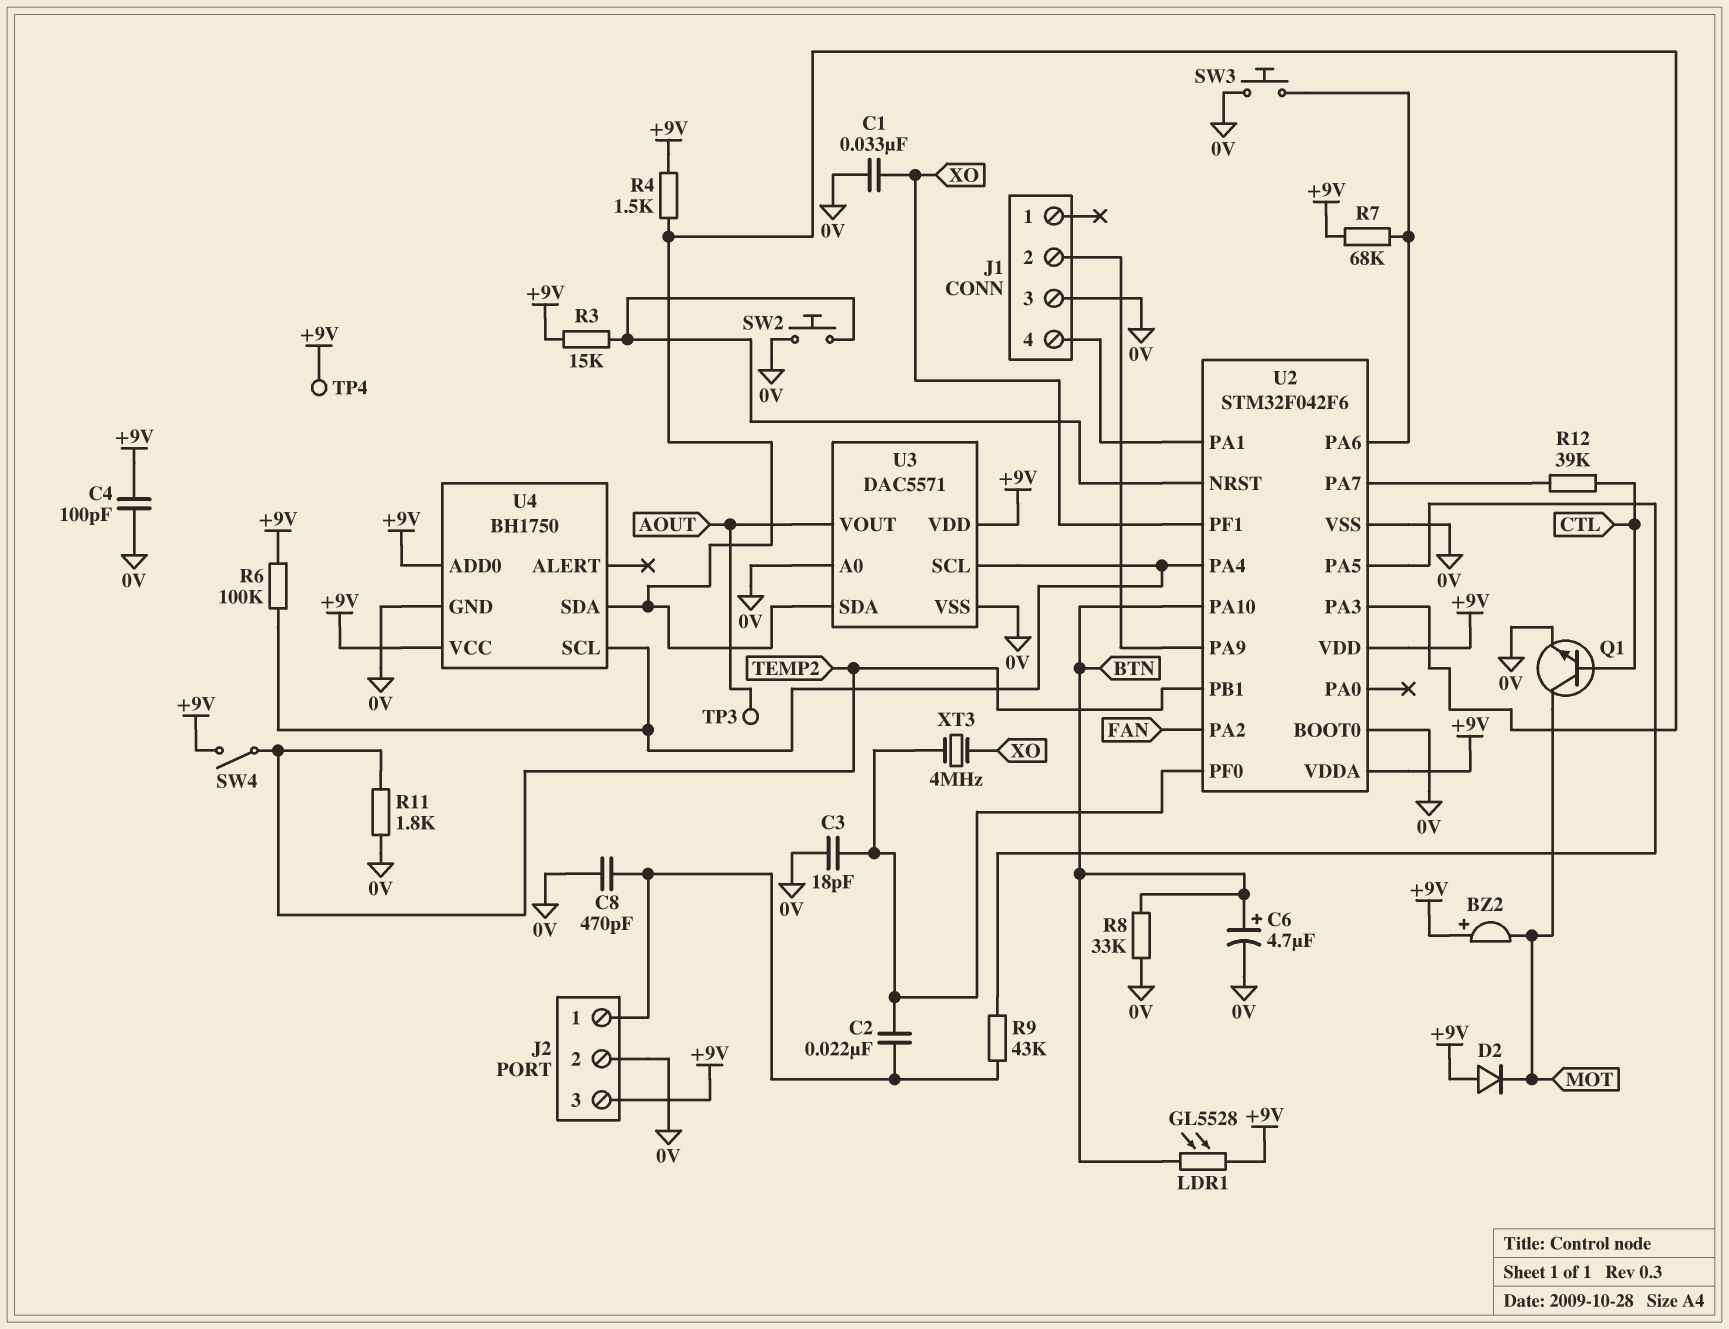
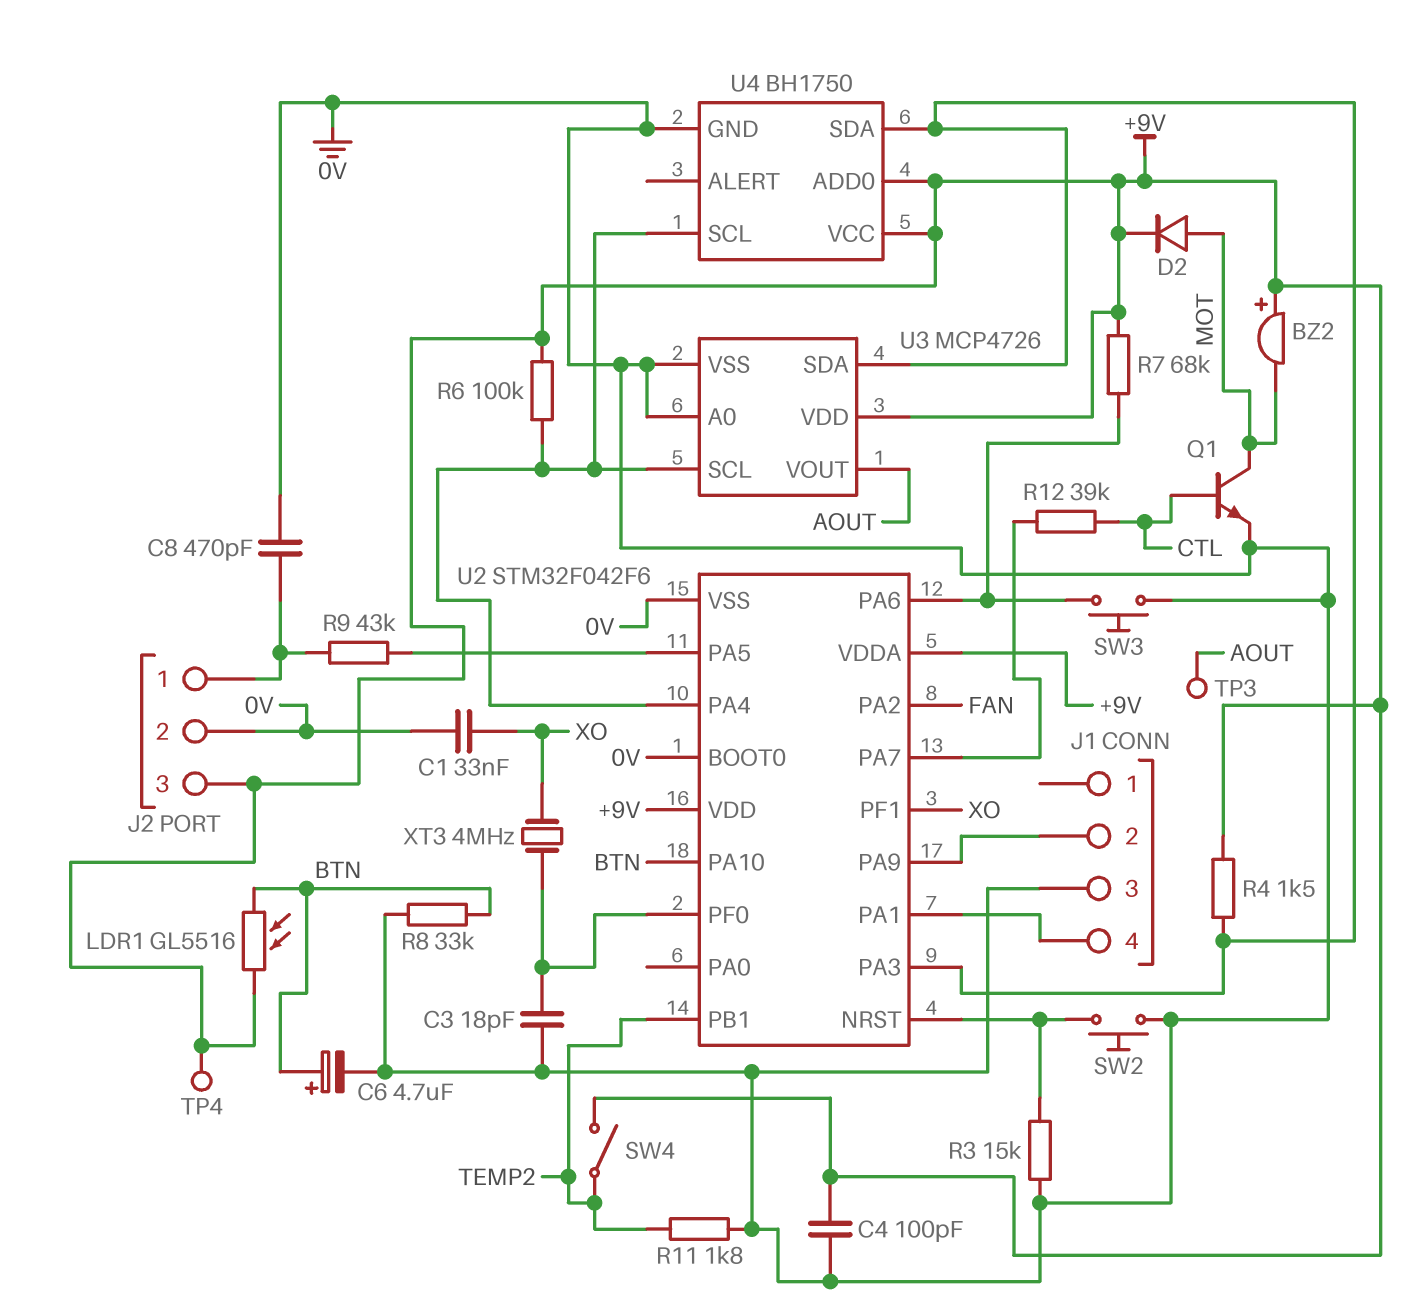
C2: 22nF (J2/1, U2/PF0) -> none
D2: diode (A +9V, K MOT) -> diode (A MOT, K +9V)
LDR1: GL5528 (+9V, BTN) -> GL5516 (+9V, BTN)
R3: 15k (+9V, U2/NRST) -> 15k (0V, U2/NRST)
U3: DAC5571 -> MCP4726

